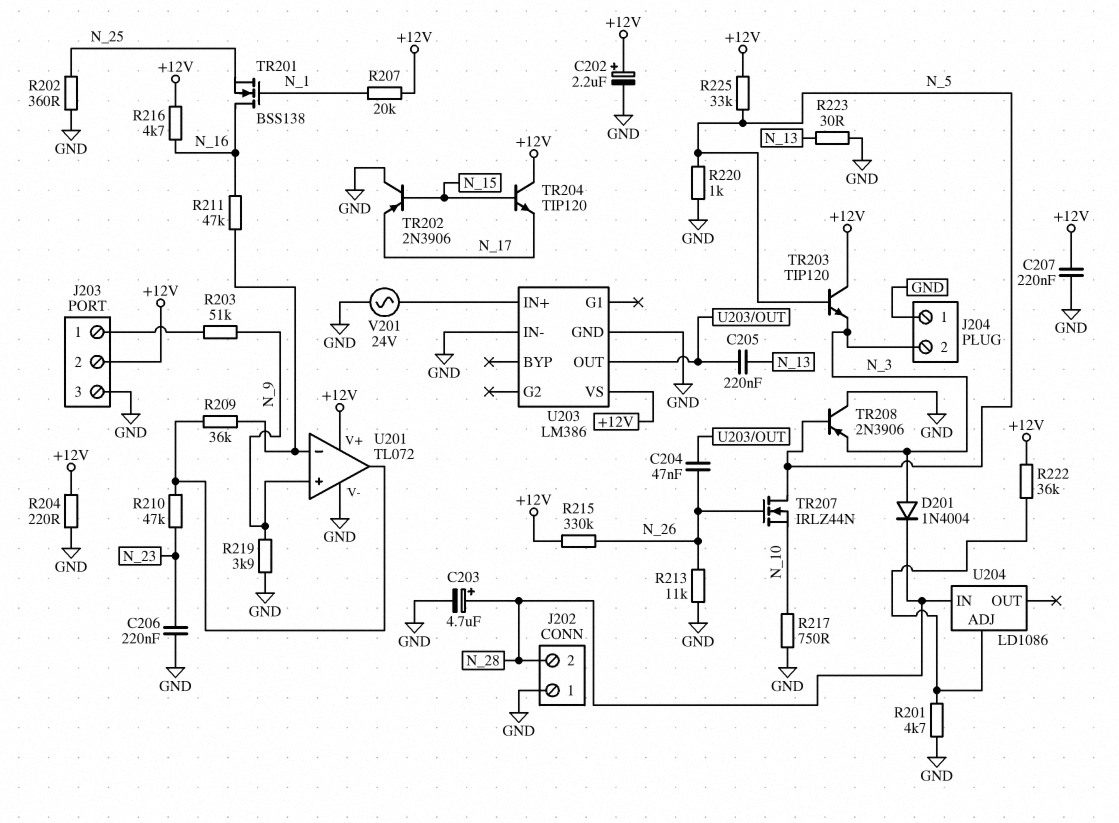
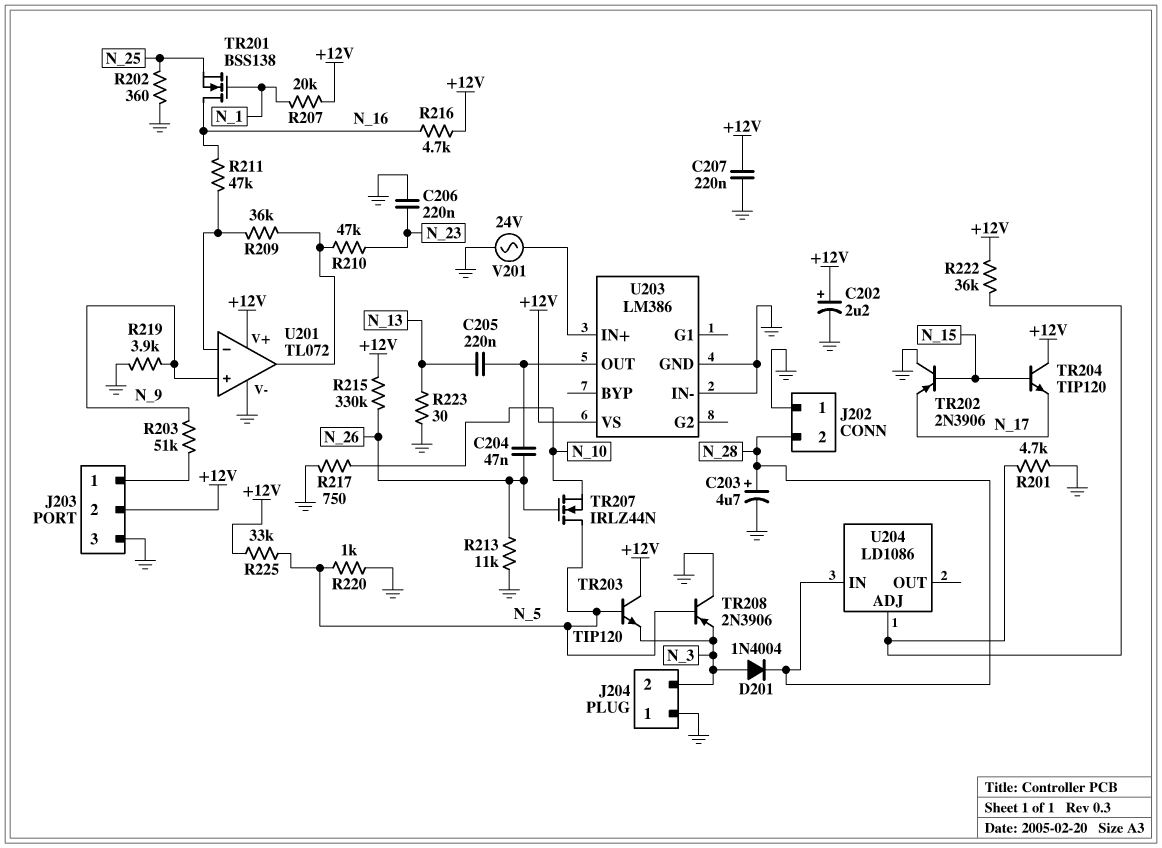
R204: 220 (+12V, GND) -> none

